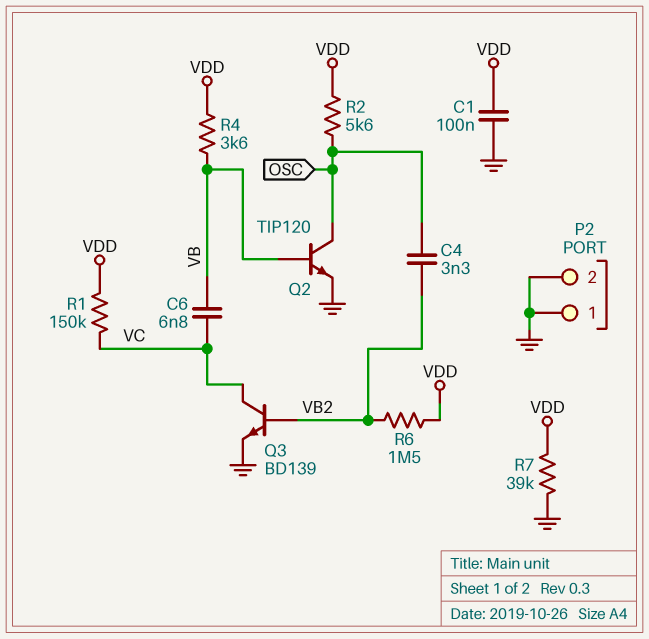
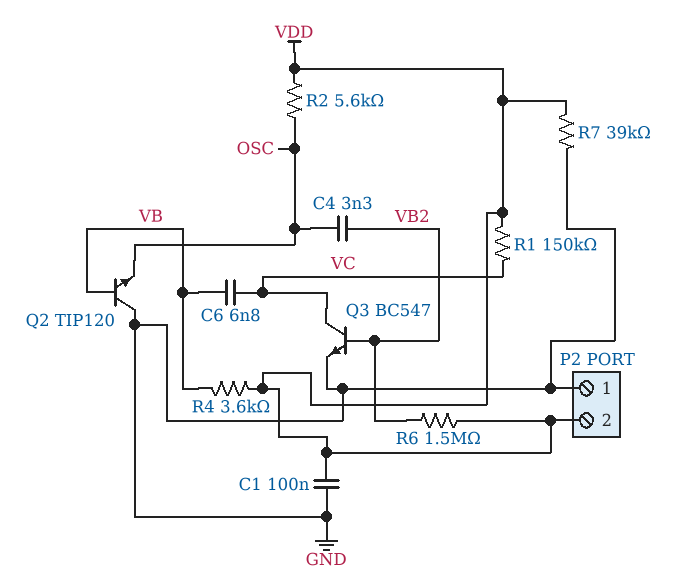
P2 pin 2: GND -> VDD
Q2: NPN TIP120 (B VB, C OSC, E GND) -> NPN TIP120 (B VB, C GND, E OSC)
Q3: NPN BD139 (B VB2, C VC, E GND) -> NPN BC547 (B VB2, C VC, E GND)

